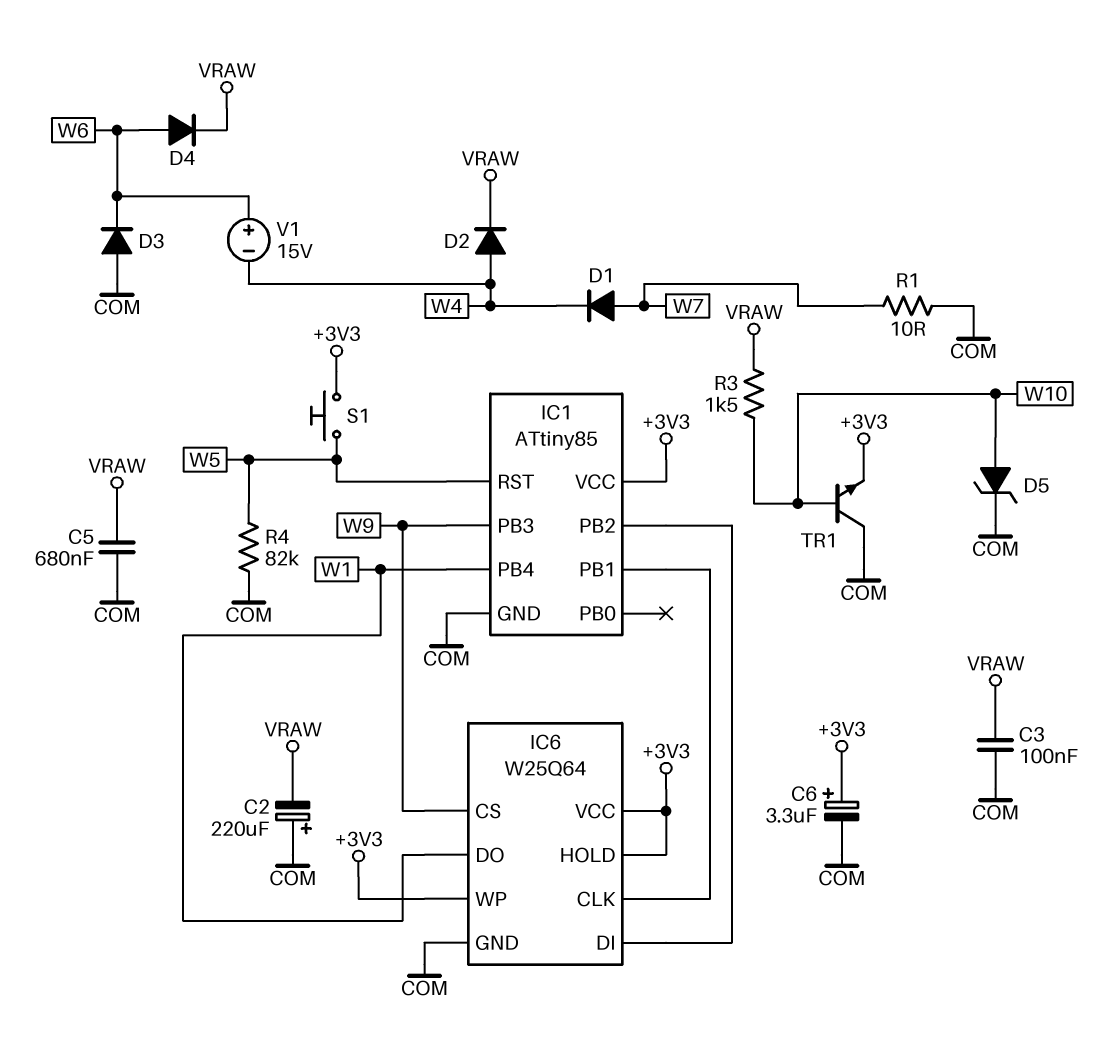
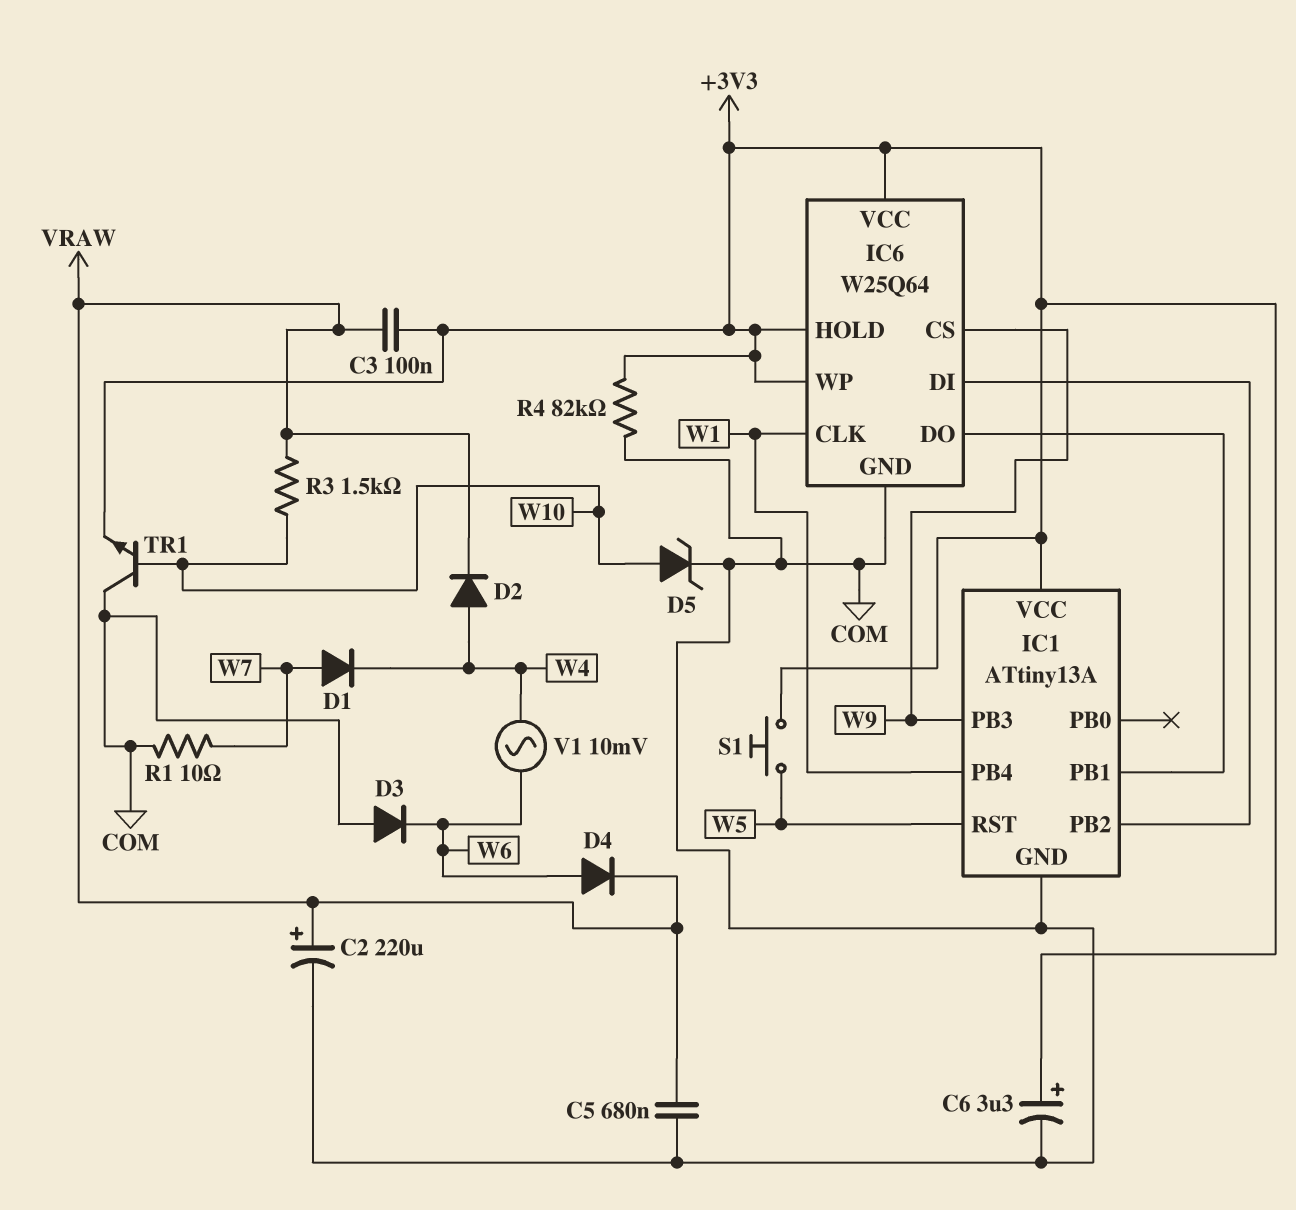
C2: 220uF (plus COM, minus VRAW) -> 220uF (plus VRAW, minus COM)
C3: 100nF (COM, VRAW) -> 100nF (+3V3, VRAW)
IC1: ATtiny85 -> ATtiny13A
IC6 pin CLK: IC1/PB1 -> W1
IC6 pin DO: W1 -> IC1/PB1
R4: 82k (COM, W5) -> 82k (+3V3, COM)
V1: 15V (plus W6, minus W4) -> AC 10mV (W4, W6)

